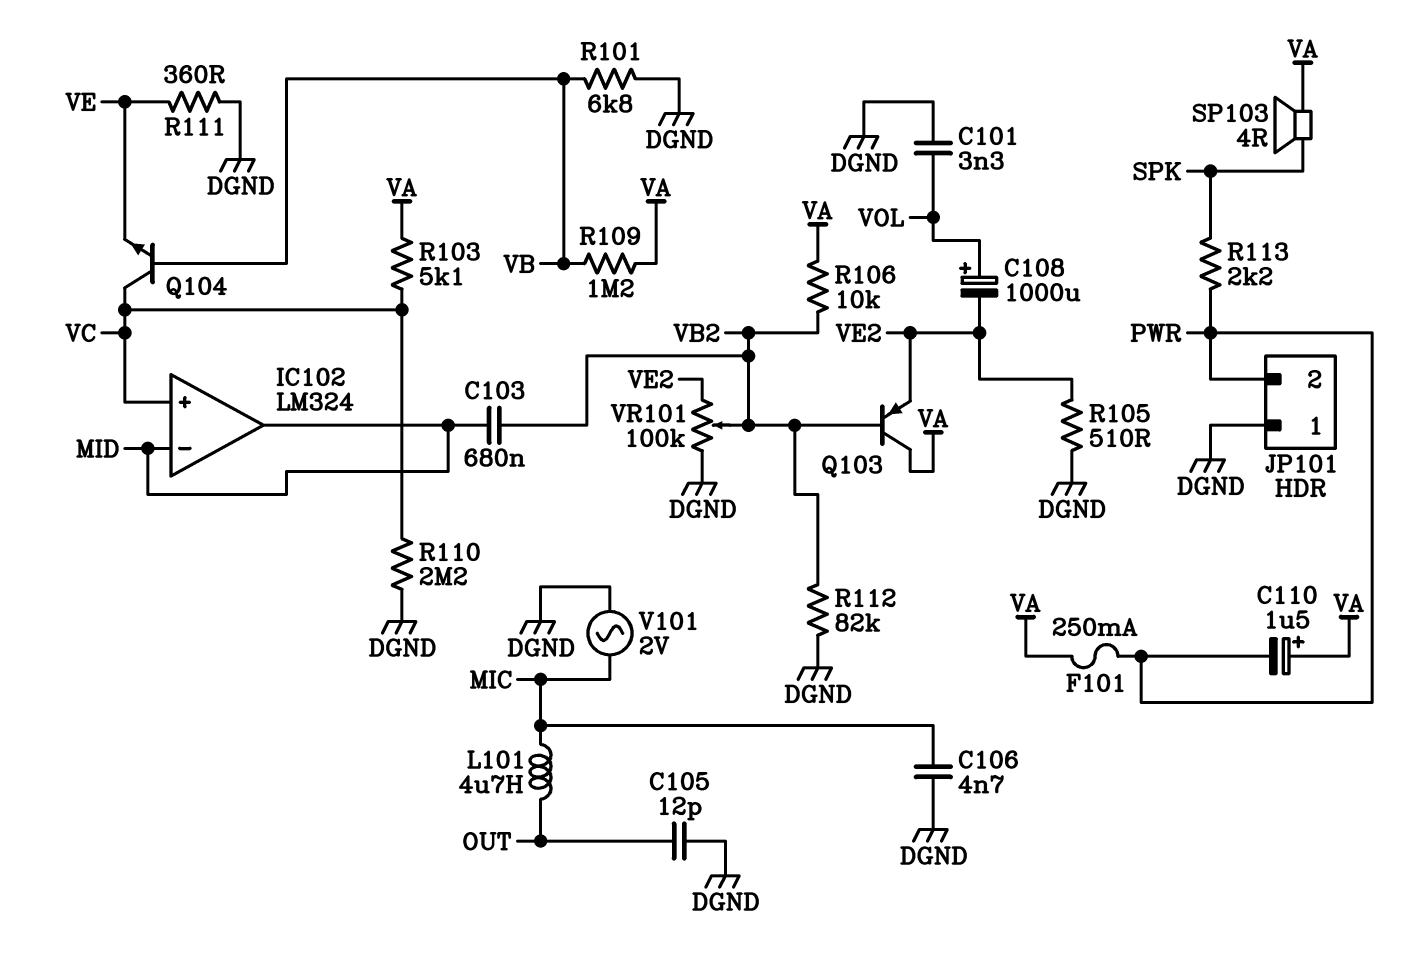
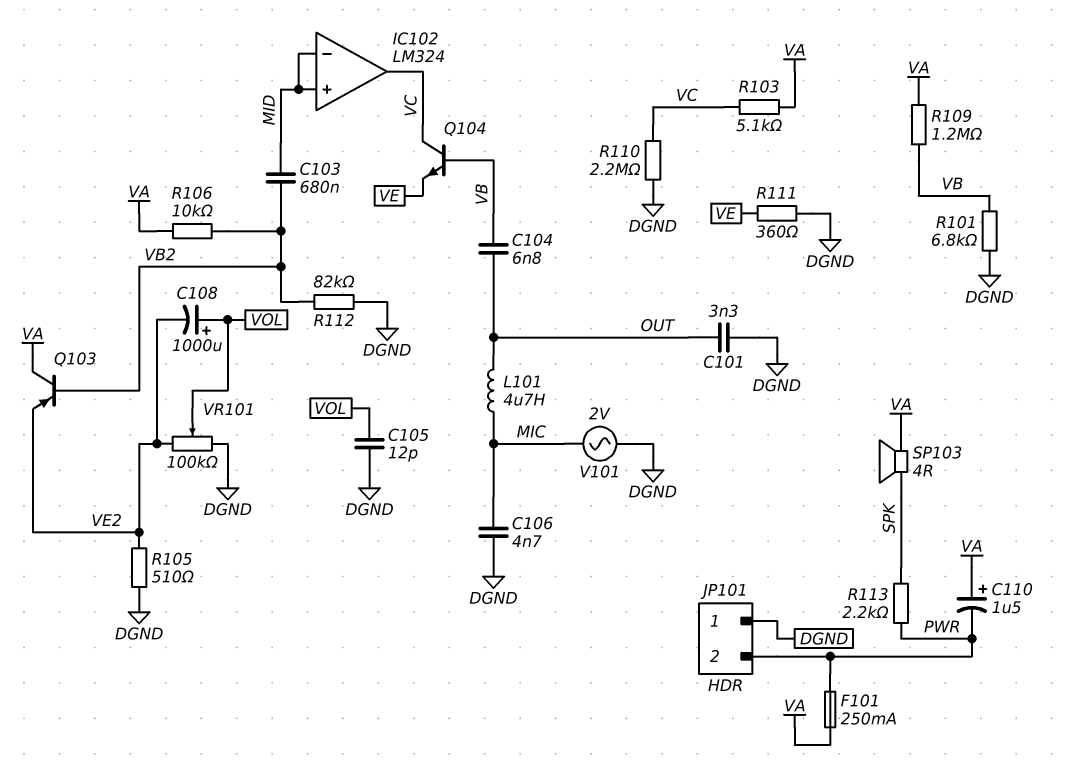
C101: 3.3nF (DGND, VOL) -> 3.3nF (DGND, OUT)
C104: none -> 6.8nF (OUT, VB)
C105: 12pF (DGND, OUT) -> 12pF (DGND, VOL)
IC102 pin in+: VC -> MID
IC102 pin out: MID -> VC
VR101: 100k (DGND, VE2, wiper VB2) -> 100k (DGND, VE2, wiper VOL)

